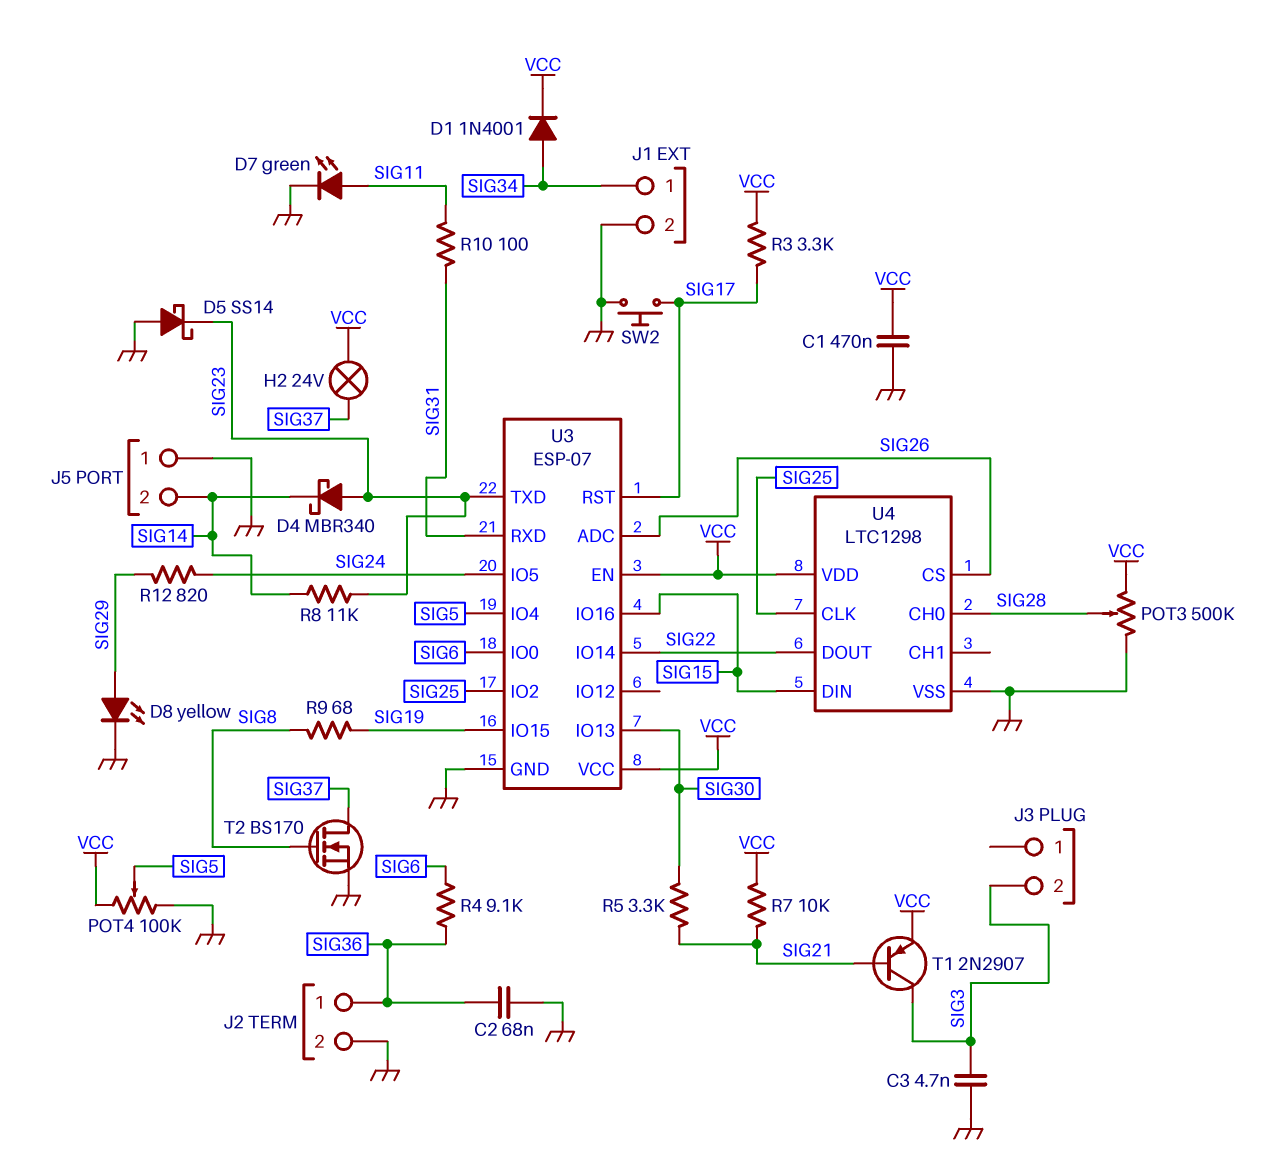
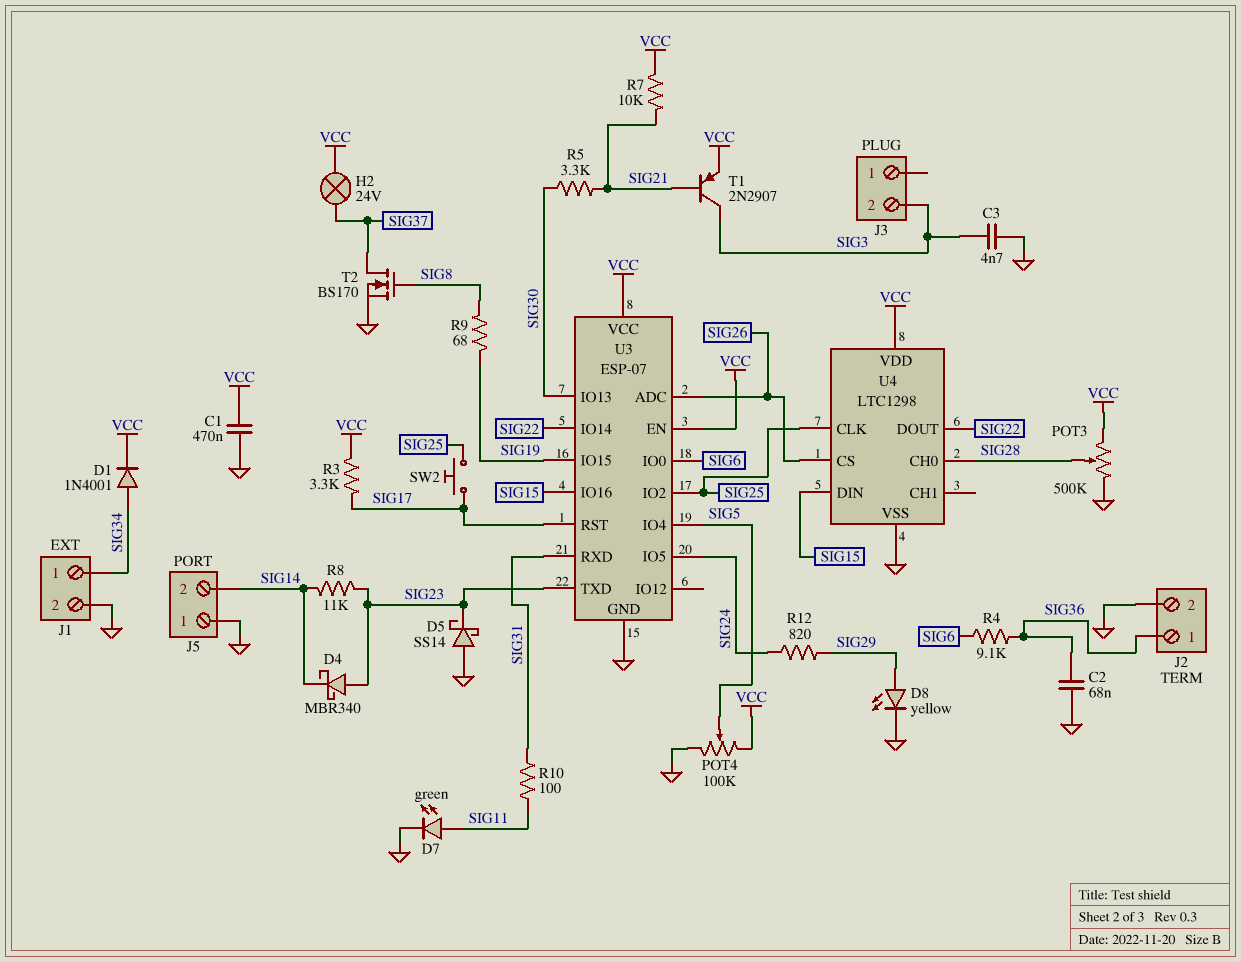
SW2: button (GND, SIG17) -> button (SIG17, SIG25)

